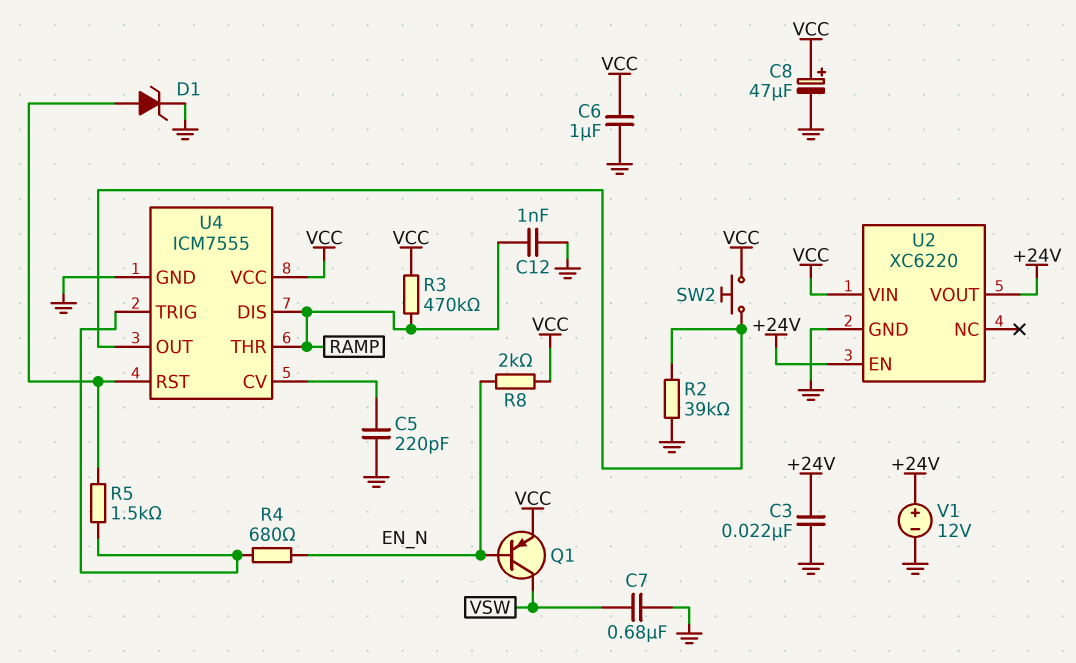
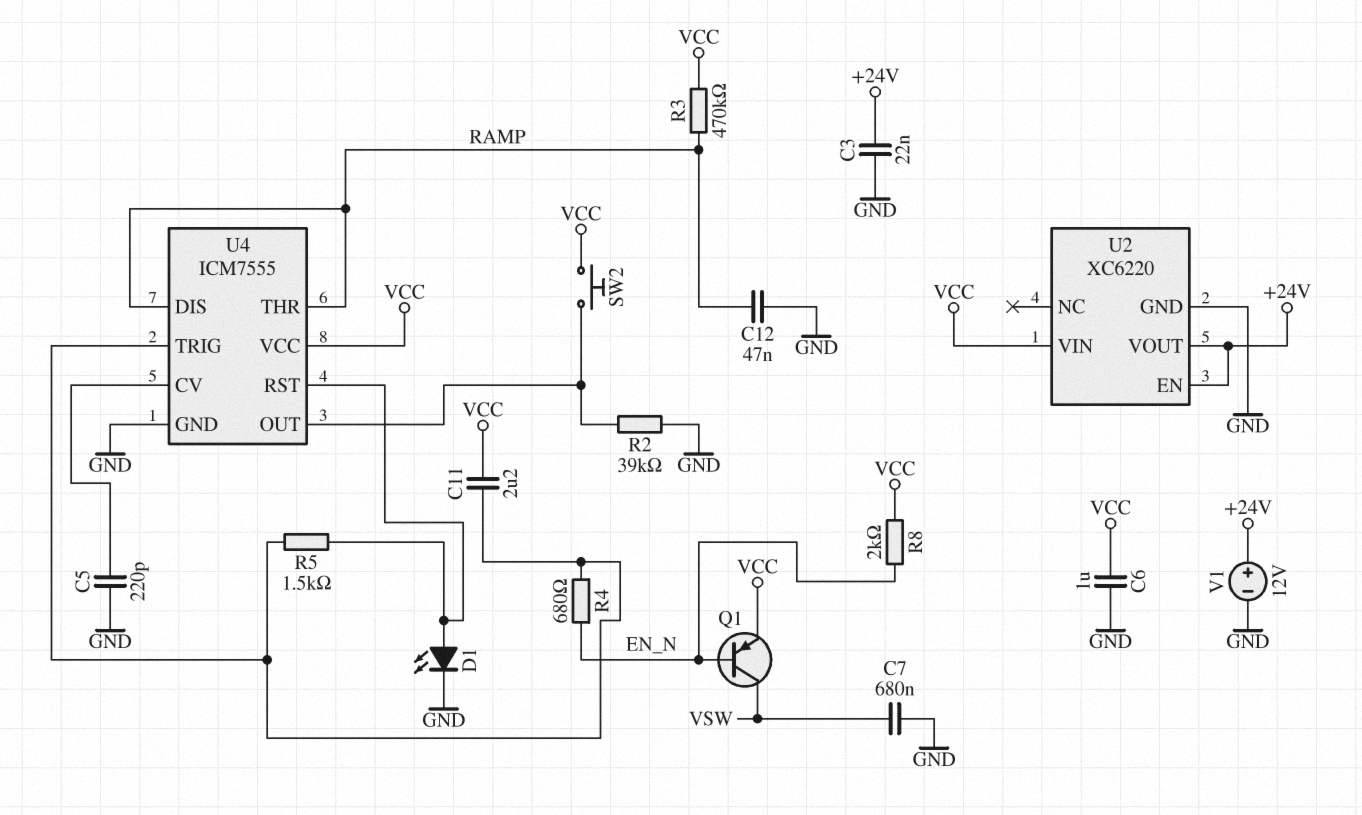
C8: 47uF (plus VCC, minus GND) -> none
C11: none -> 2.2uF (U4/TRIG, VCC)
C12: 1nF (GND, RAMP) -> 47nF (GND, RAMP)
D1: zener (A U4/RST, K GND) -> LED (A U4/RST, K GND)

